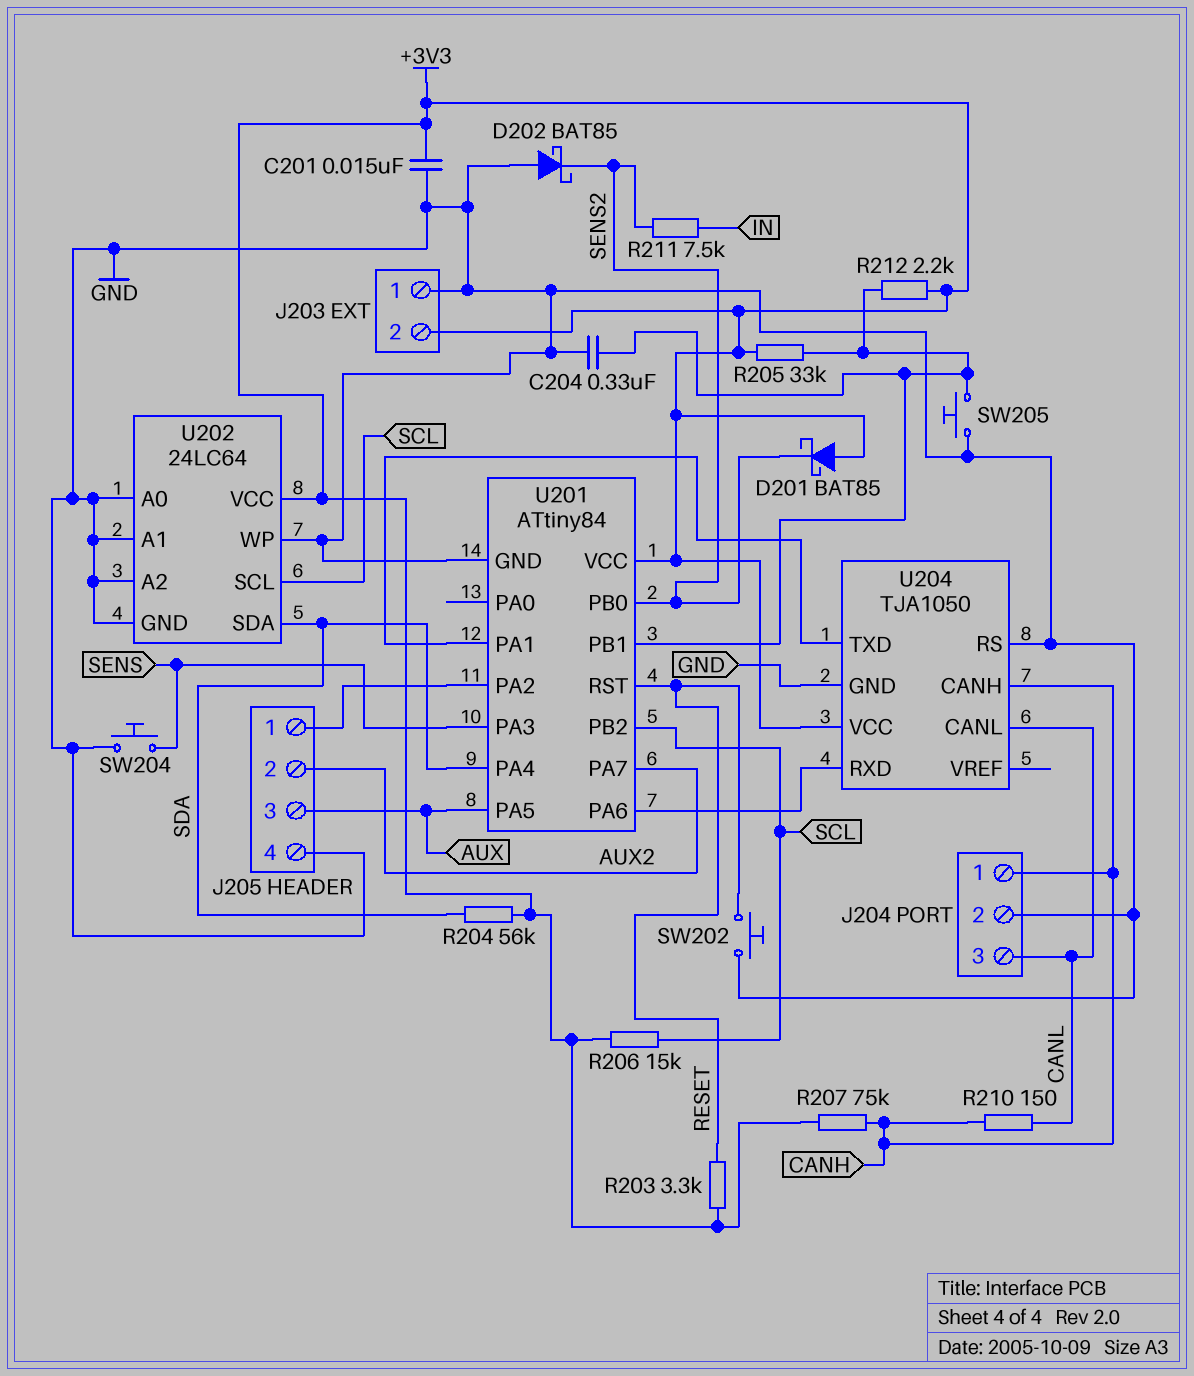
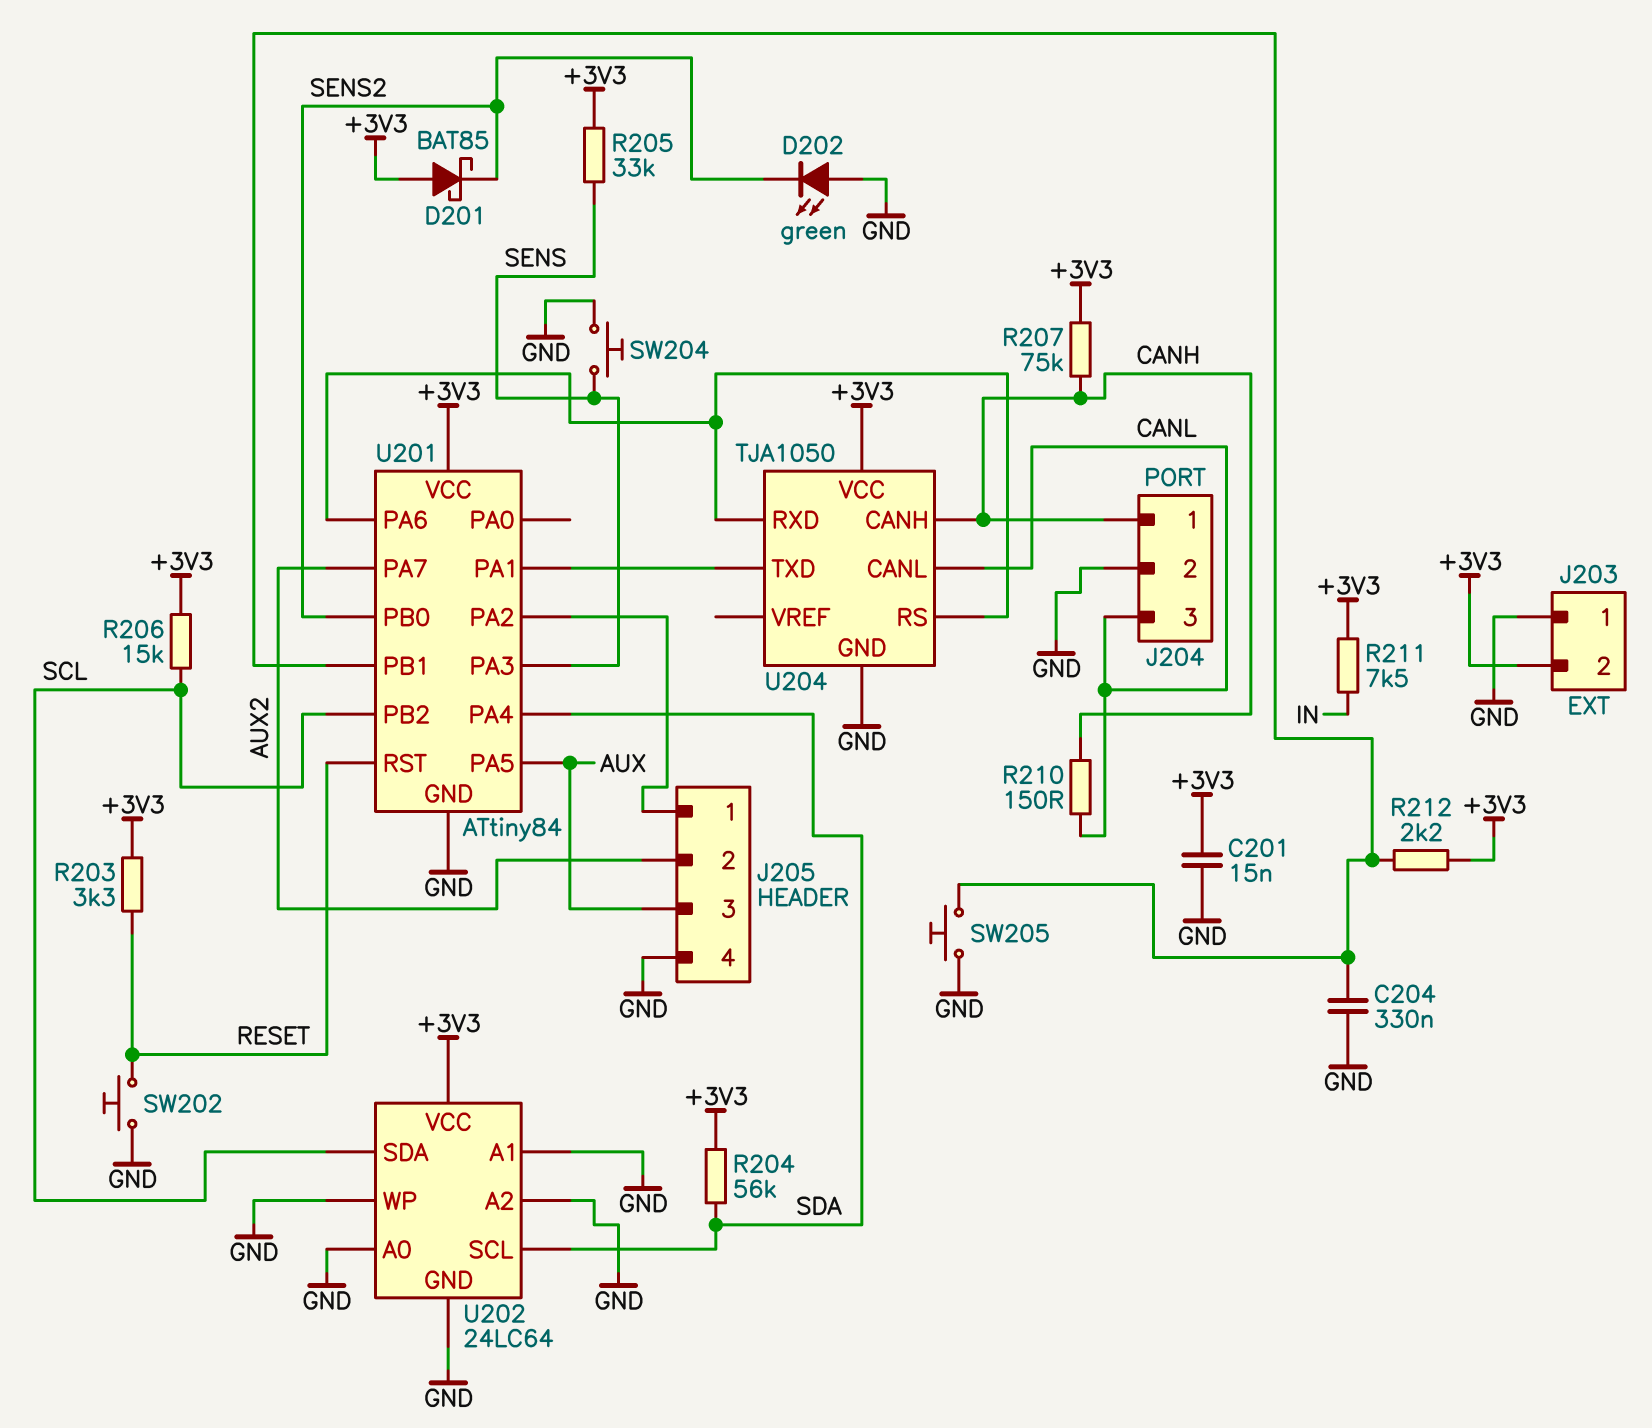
D202: schottky BAT85 (A GND, K SENS2) -> LED green (A GND, K SENS2)
R205: 33k (+3V3, U201/PB1) -> 33k (+3V3, SENS)
R211: 7.5k (IN, SENS2) -> 7.5k (+3V3, IN)
U202 pin SCL: SCL -> SDA
U202 pin SDA: SDA -> SCL
U204 pin RS: GND -> U201/PA6

